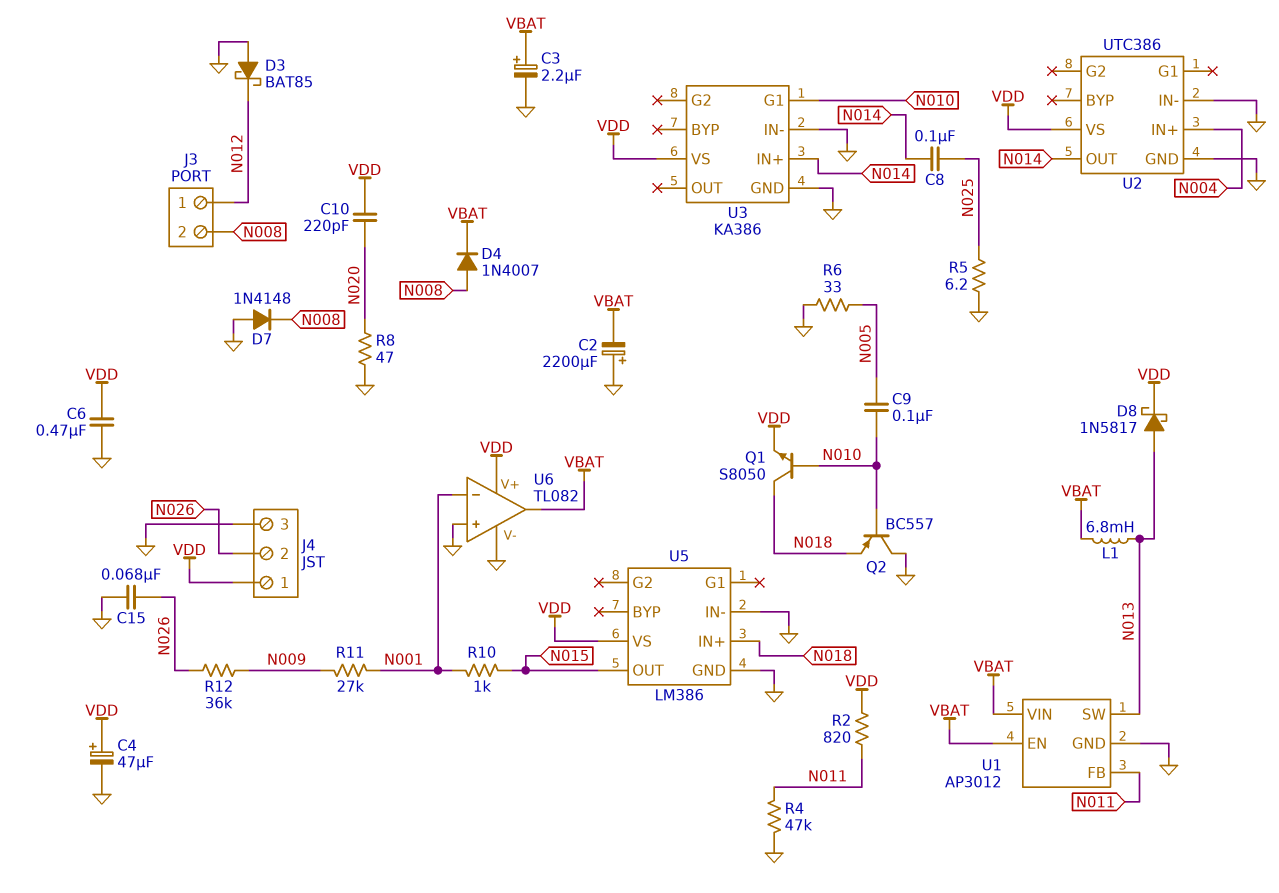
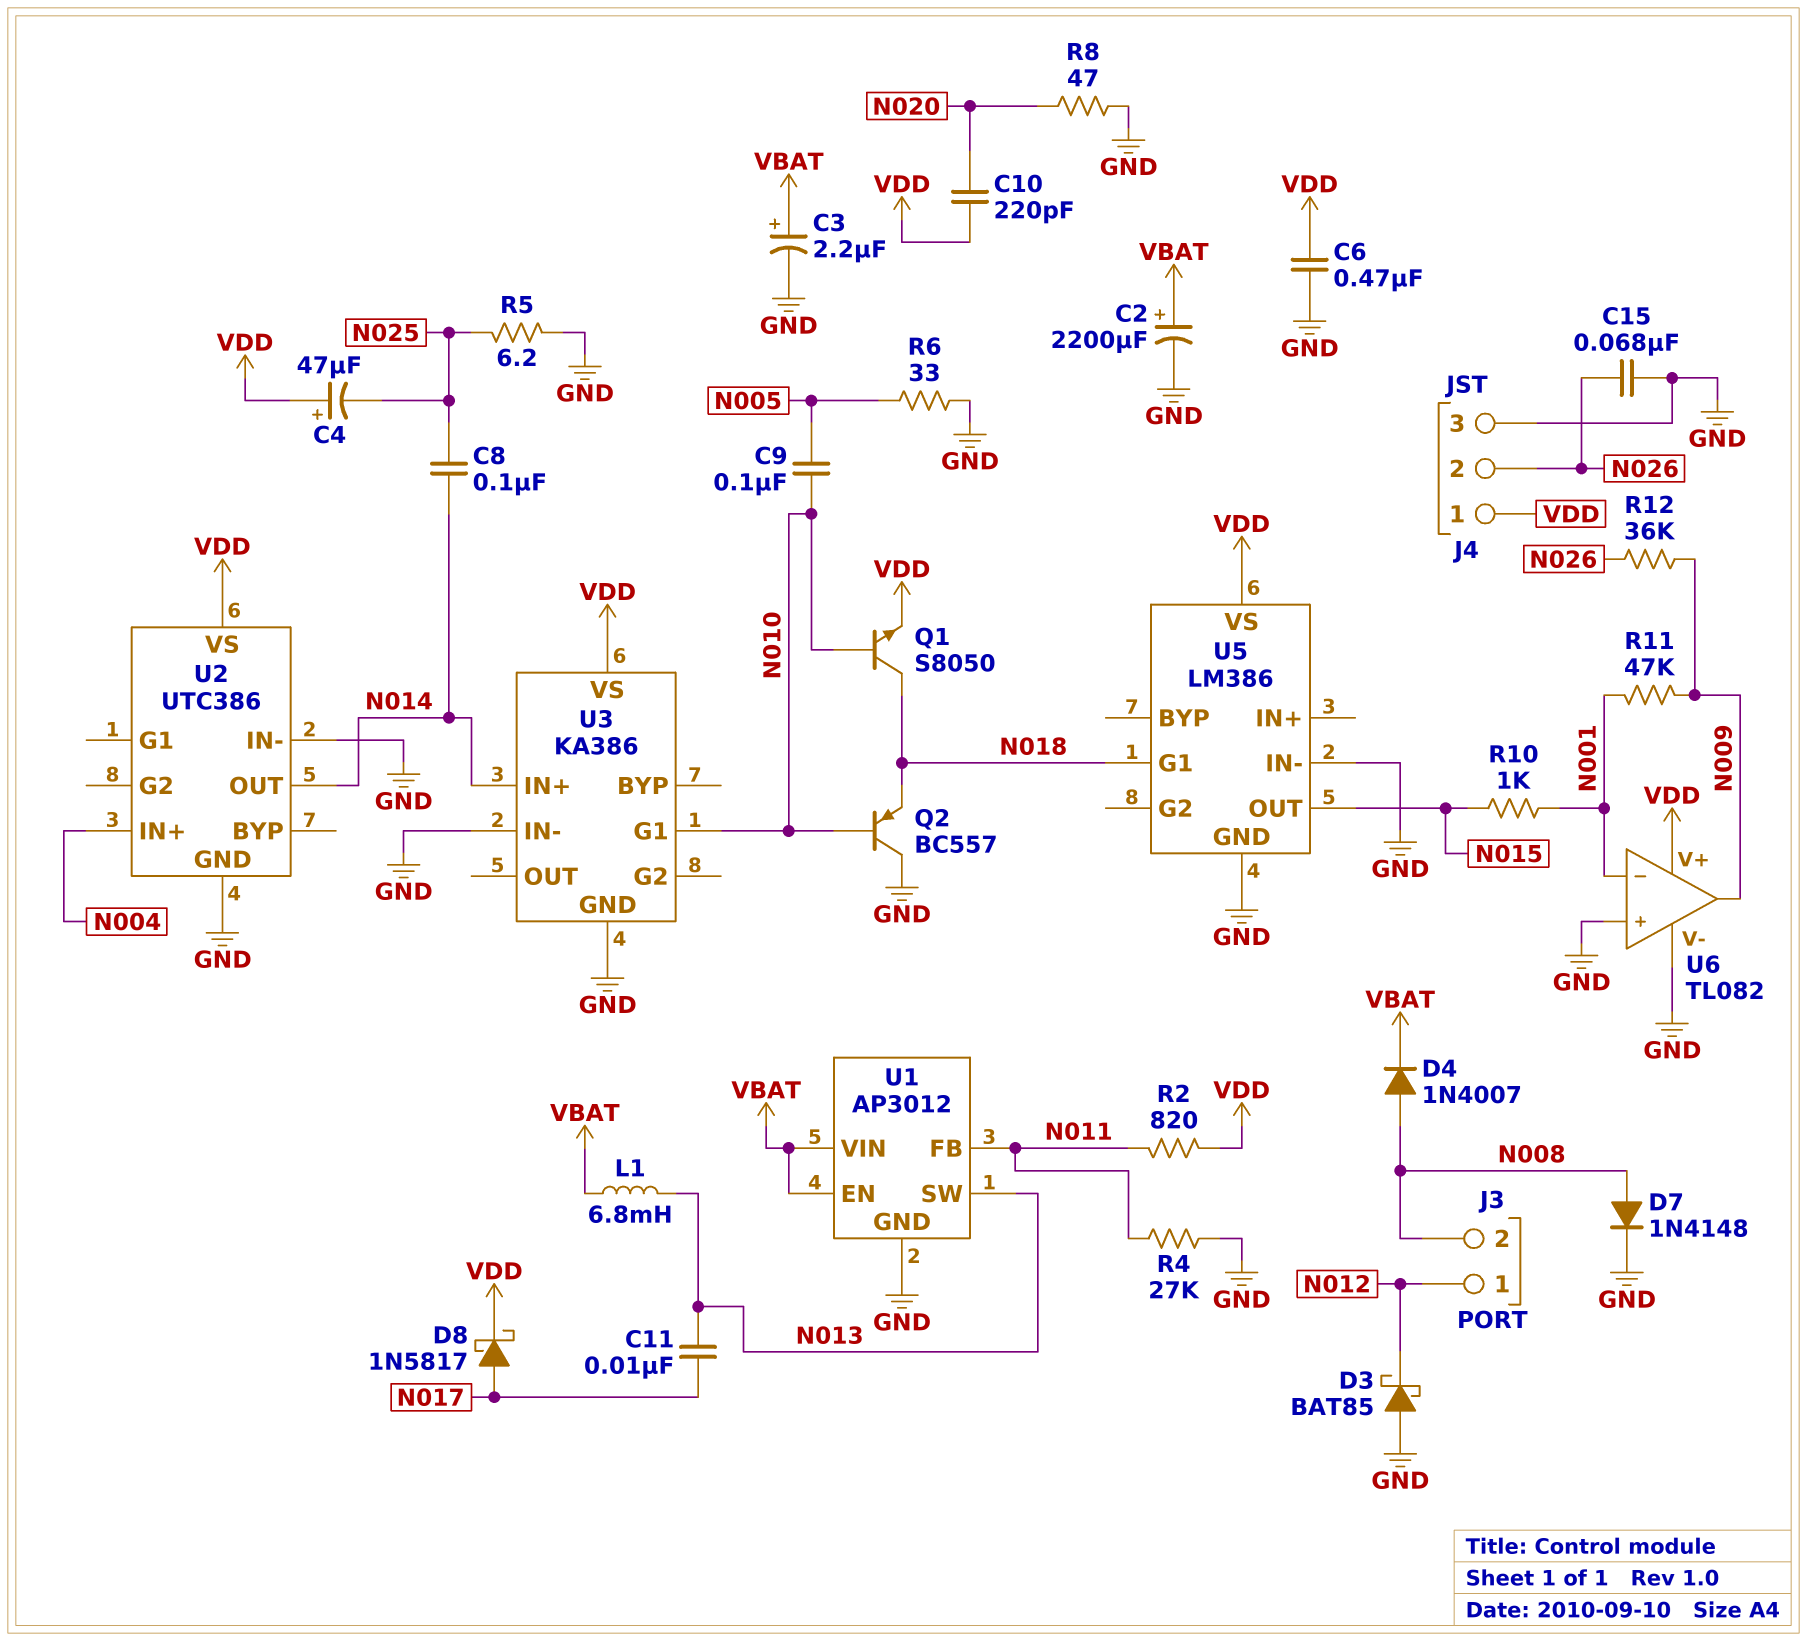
C2: 2200uF (plus GND, minus VBAT) -> 2200uF (plus VBAT, minus GND)
C4: 47uF (plus VDD, minus GND) -> 47uF (plus VDD, minus N025)
C11: none -> 10nF (N013, N017)
D7: diode 1N4148 (A GND, K N008) -> diode 1N4148 (A N008, K GND)
D8: schottky 1N5817 (A N013, K VDD) -> schottky 1N5817 (A N017, K VDD)
R4: 47k (GND, N011) -> 27k (GND, N011)
R11: 27k (N001, N009) -> 47k (N001, N009)
U5 pin G1: none -> N018
U5 pin IN+: N018 -> none
U6 pin out: VBAT -> N009

